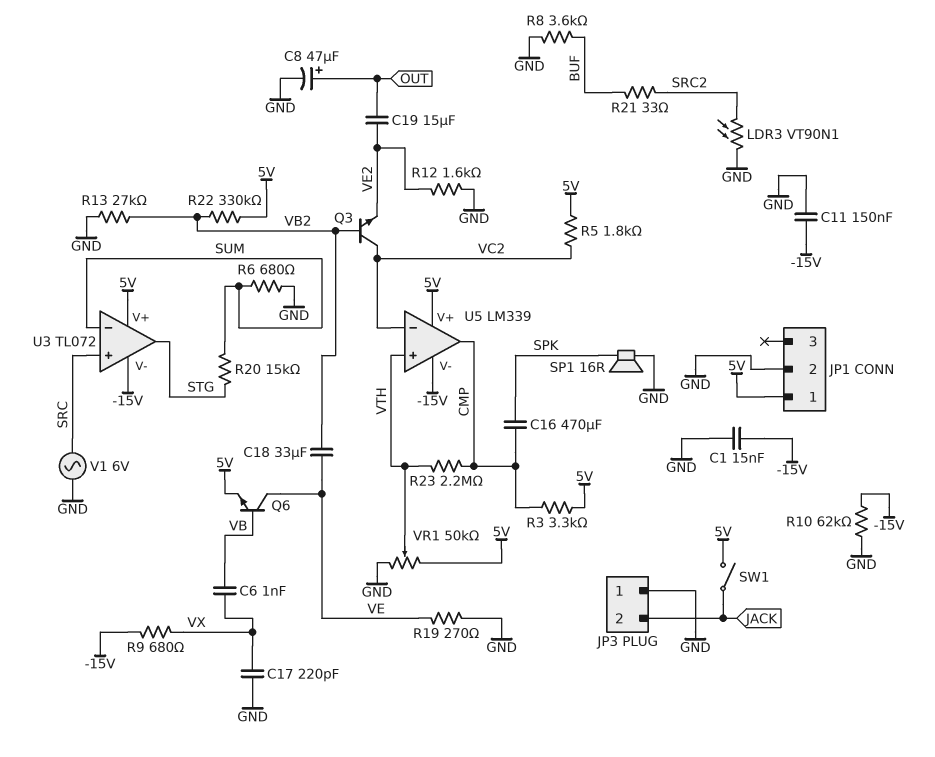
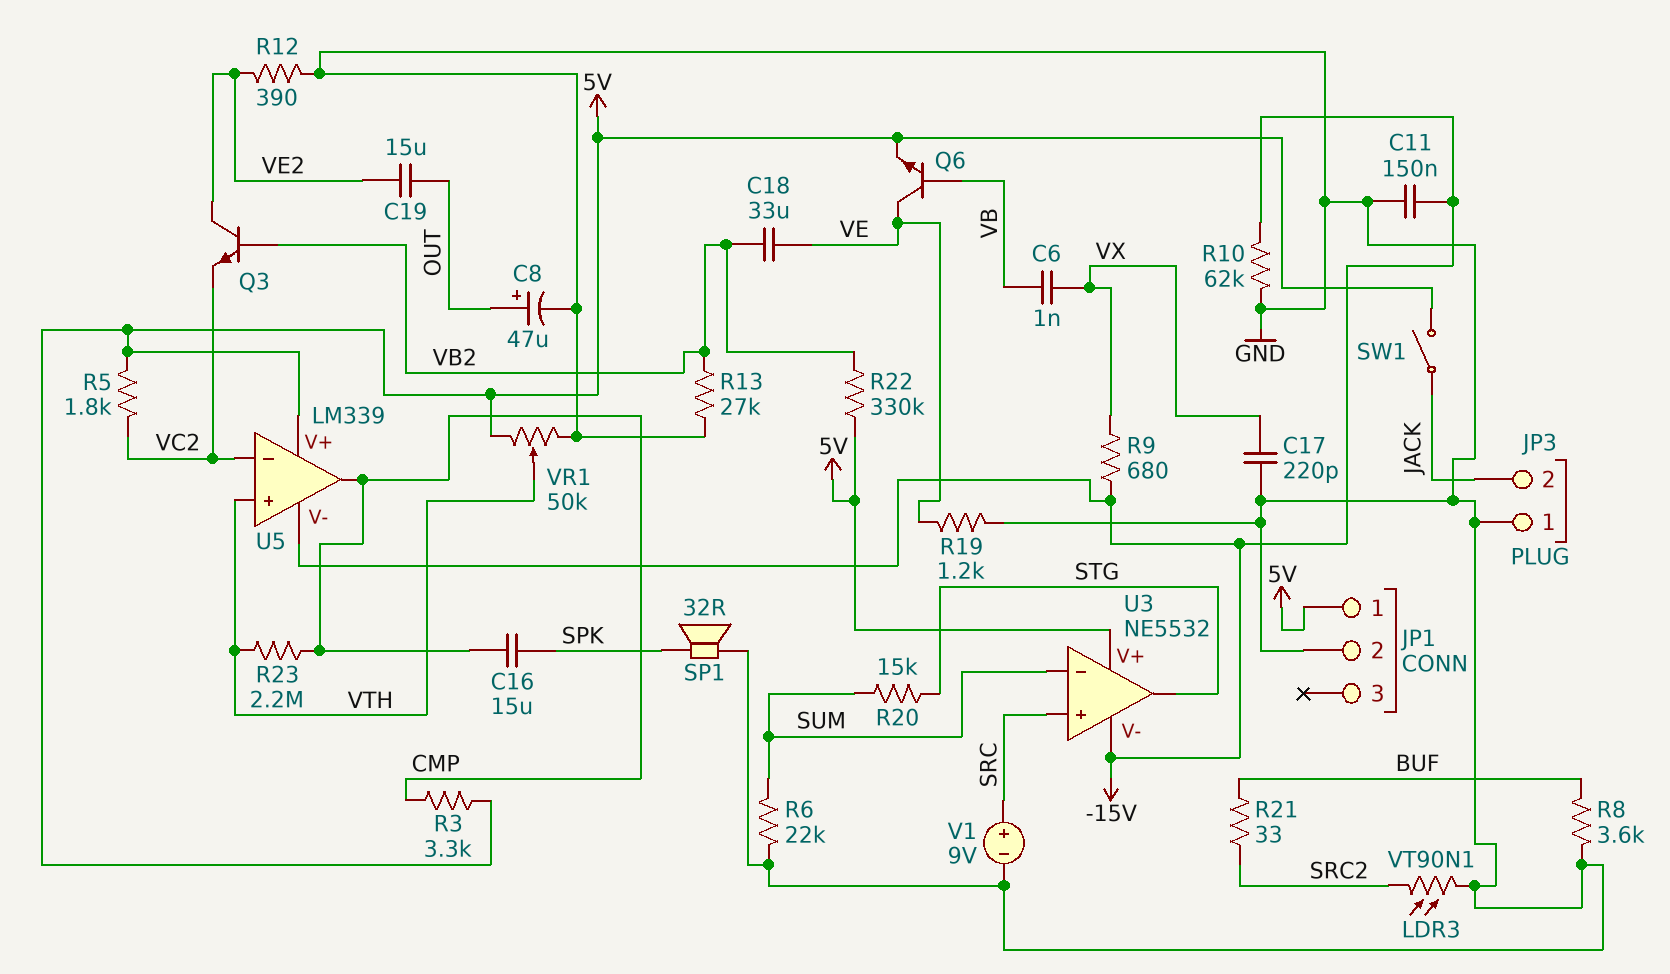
C1: 15nF (-15V, GND) -> none
C16: 470uF (CMP, SPK) -> 15uF (CMP, SPK)
Q3: NPN (B VB2, C VC2, E VE2) -> NPN (B VB2, C VE2, E VC2)
R6: 680 (GND, SUM) -> 22k (GND, SUM)
R12: 1.6k (GND, VE2) -> 390 (GND, VE2)
R19: 270 (GND, VE) -> 1.2k (GND, VE)
SP1: speaker 16R (GND, SPK) -> speaker 32R (GND, SPK)
U3: TL072 -> NE5532
V1: AC 6V (GND, SRC) -> 9V (plus SRC, minus GND)

